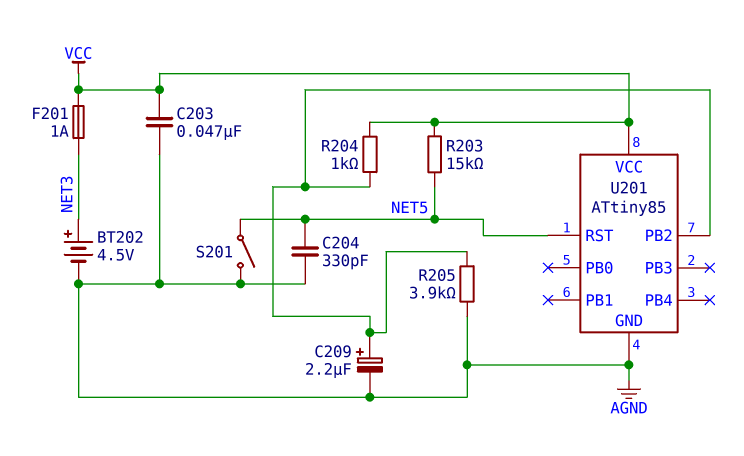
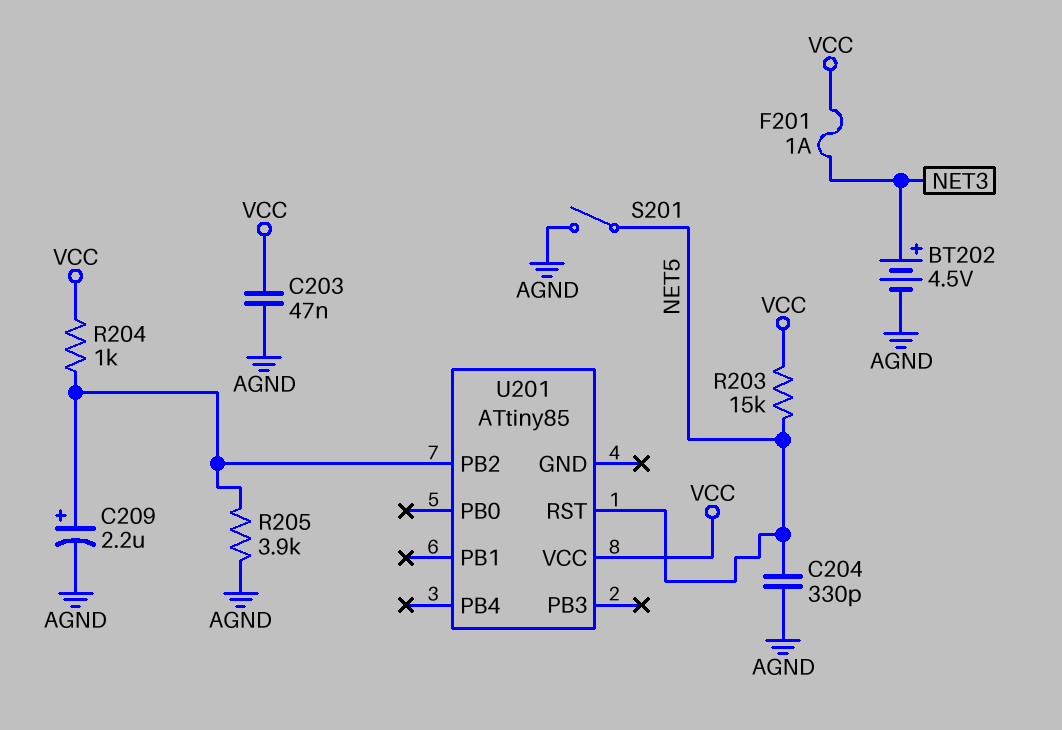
U201 pin GND: AGND -> none

